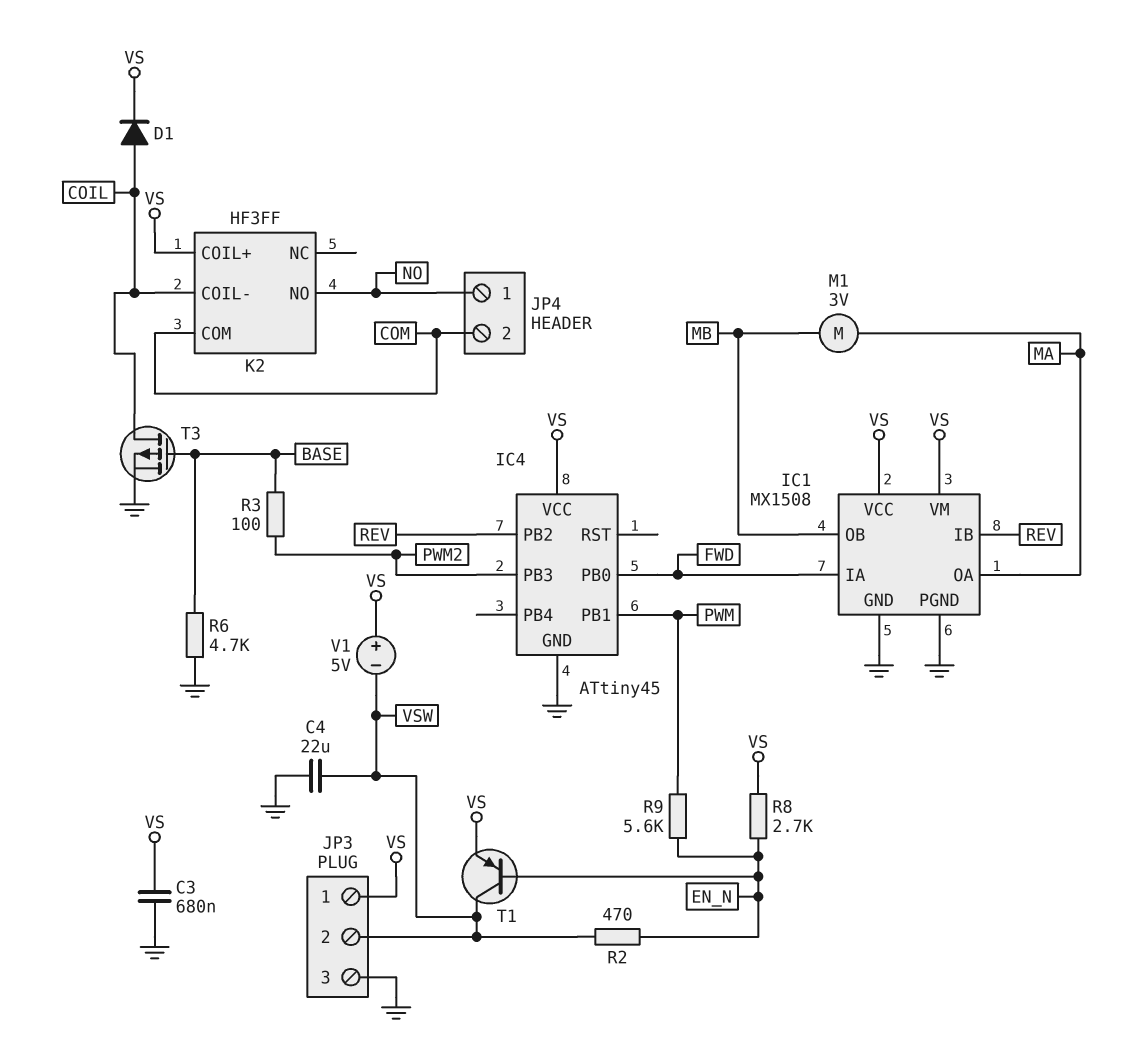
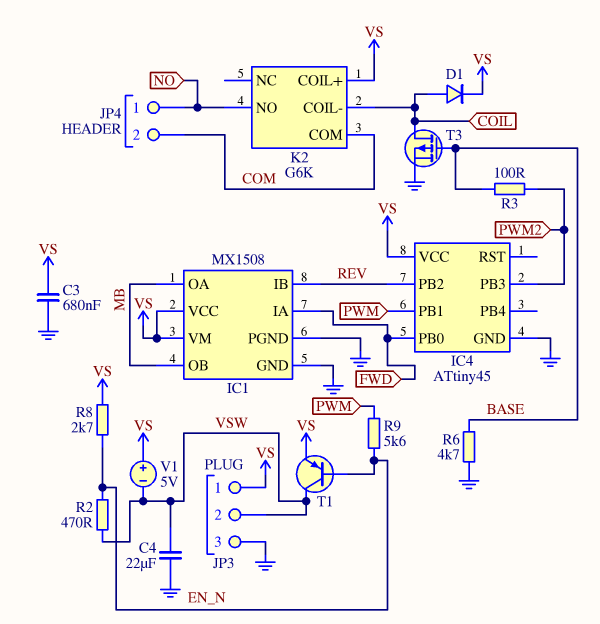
IC1 pin OA: MA -> MB
K2: HF3FF -> G6K
M1: motor 3V (MA, MB) -> none

